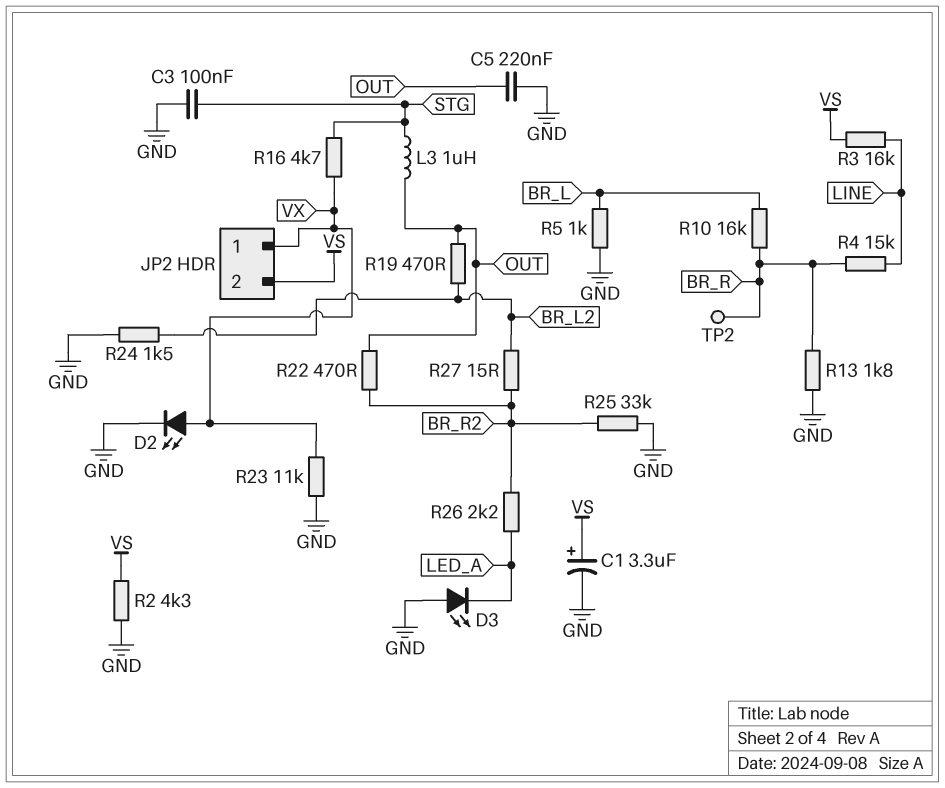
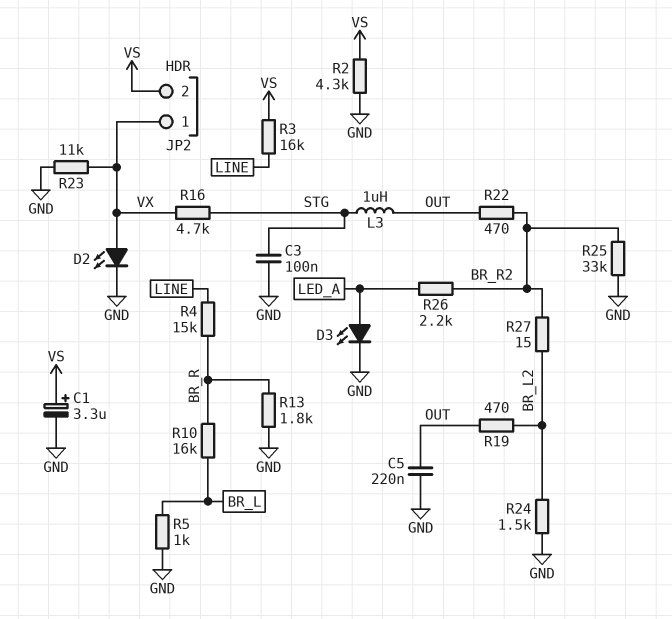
D3: LED (A GND, K LED_A) -> LED (A LED_A, K GND)
TP2: test point (BR_R) -> none

